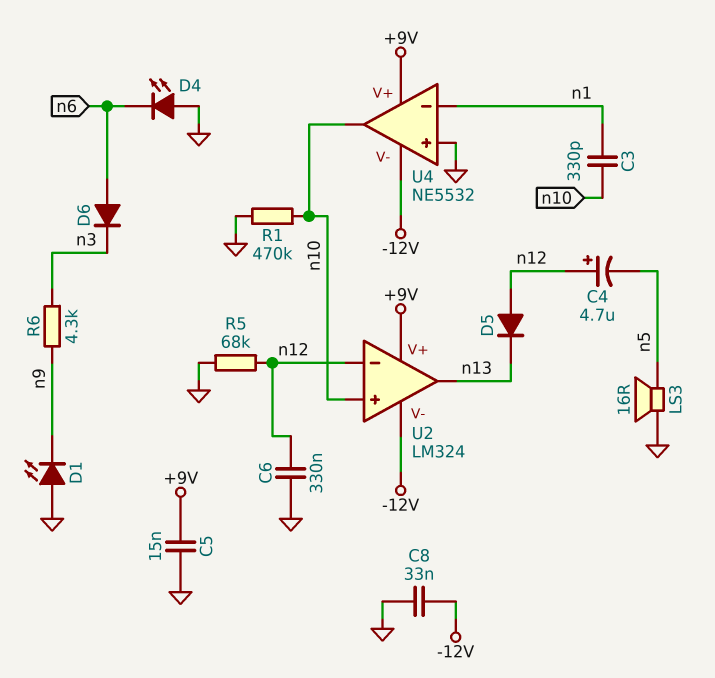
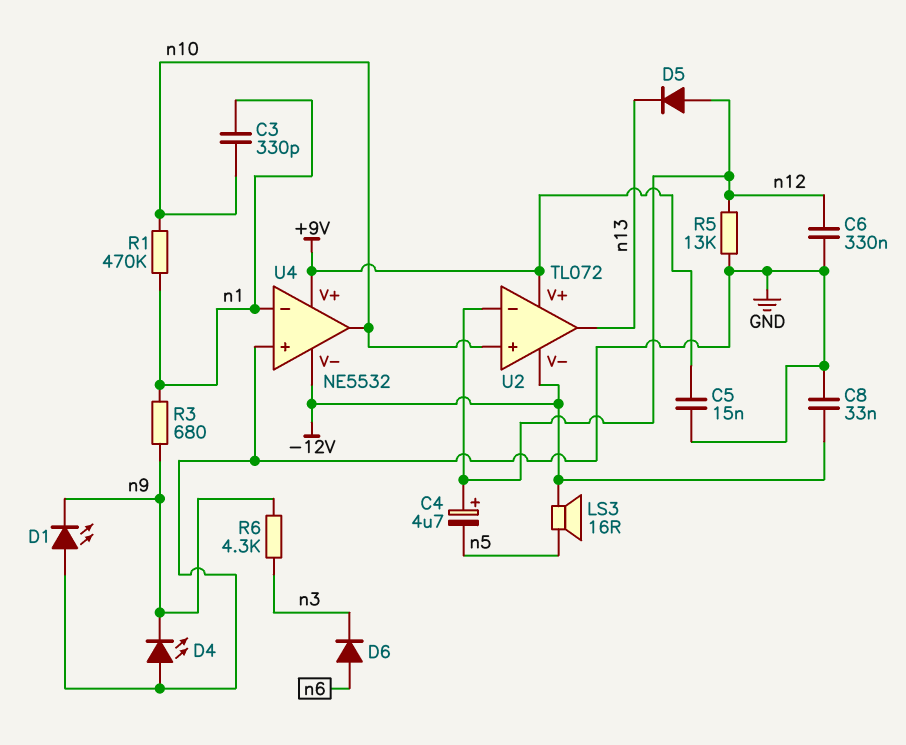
D4: LED (A GND, K n6) -> LED (A GND, K n9)
LS3: speaker 16R (GND, n5) -> speaker 16R (-12V, n5)
R1: 470k (GND, n10) -> 470k (n1, n10)
R3: none -> 680 (n1, n9)
R5: 68k (GND, n12) -> 13k (GND, n12)
U2: LM324 -> TL072

